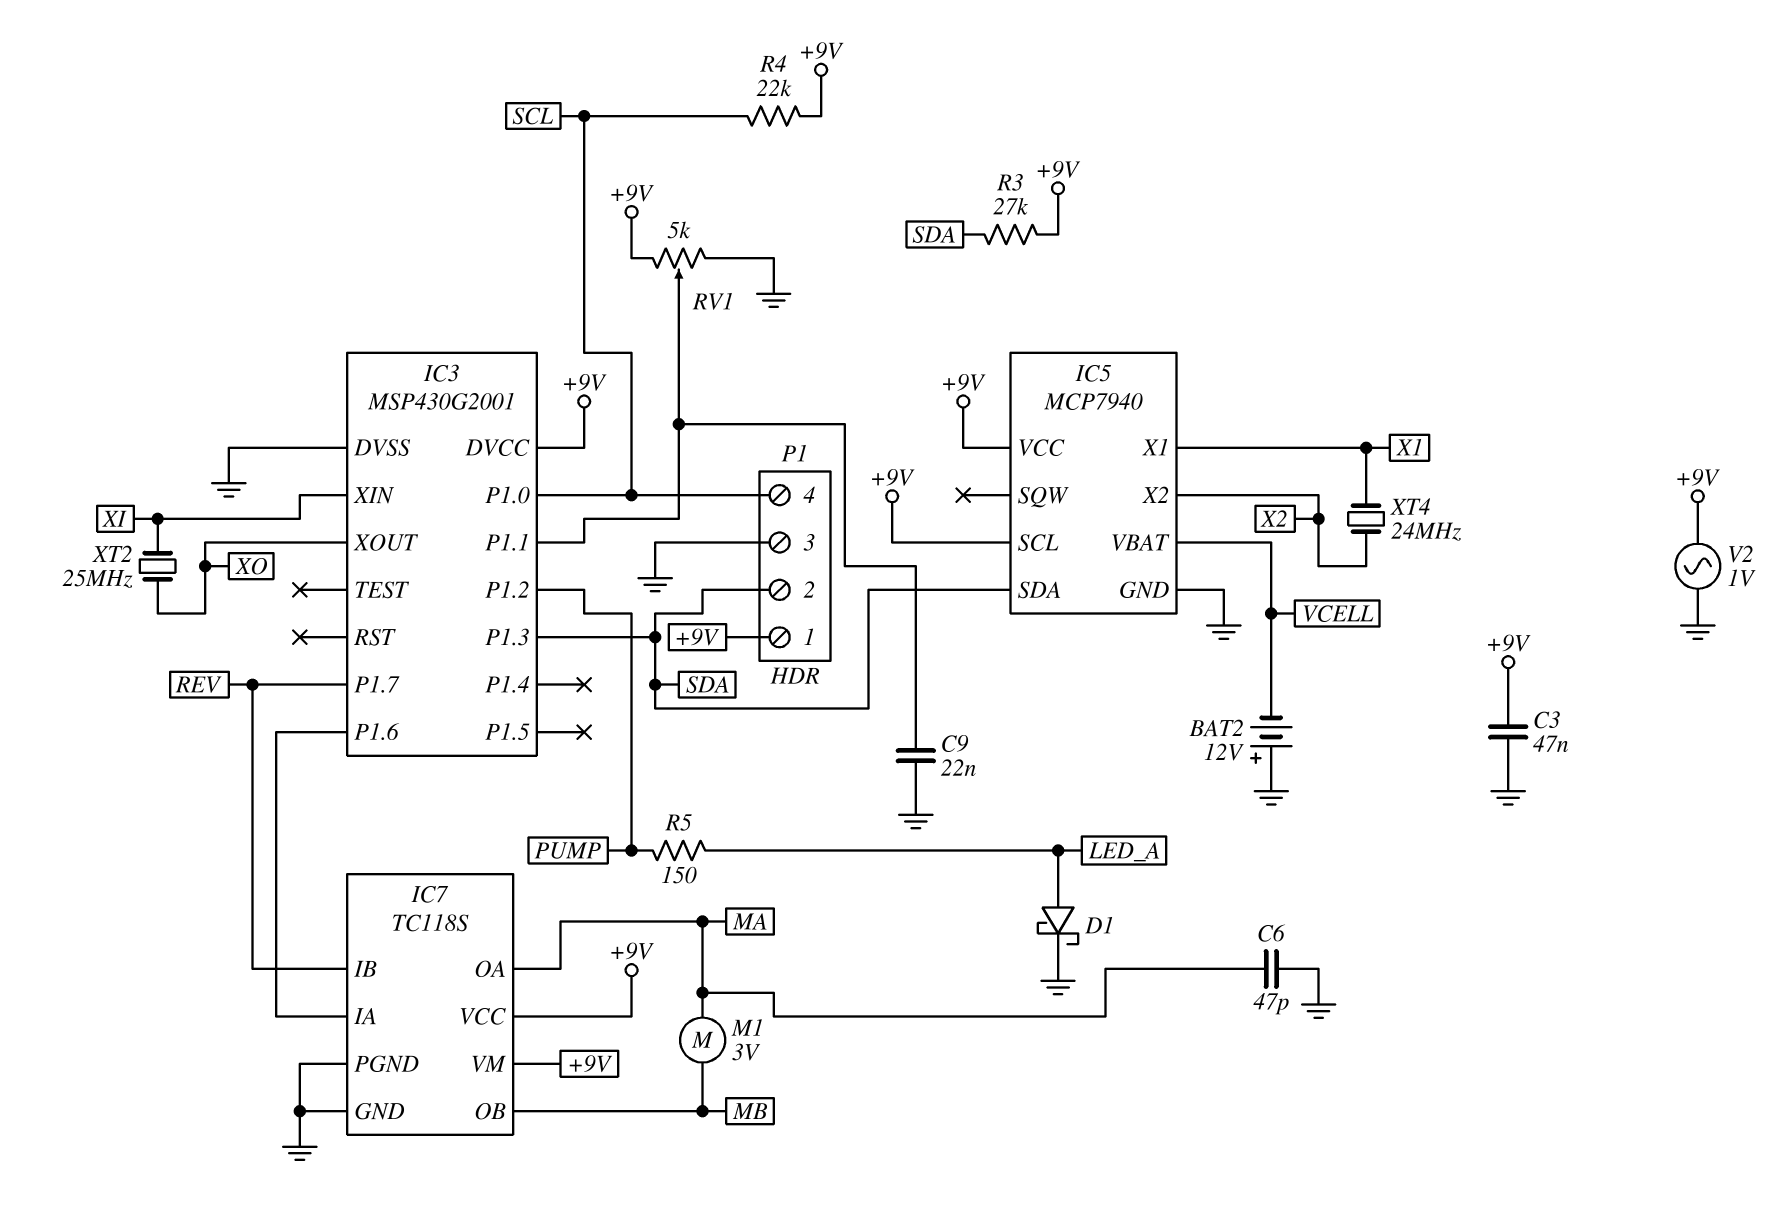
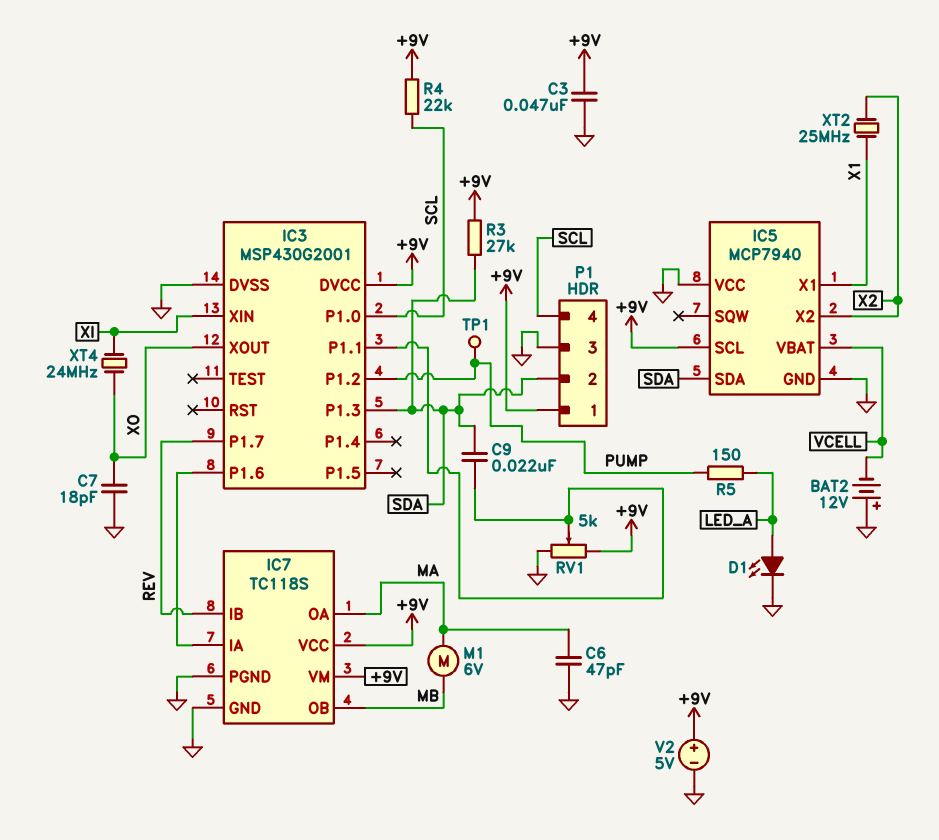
C7: none -> 18pF (GND, XO)
C9: 22nF (GND, IC3/P1.1) -> 22nF (IC3/P1.1, SDA)
D1: schottky (A LED_A, K GND) -> LED (A LED_A, K GND)
IC5 pin VCC: +9V -> GND
M1: motor 3V (MA, MB) -> motor 6V (MA, MB)
TP1: none -> test point (PUMP)
V2: AC 1V (+9V, GND) -> 5V (plus +9V, minus GND)
XT2: 25MHz (XI, XO) -> 25MHz (X1, X2)
XT4: 24MHz (X1, X2) -> 24MHz (XI, XO)

